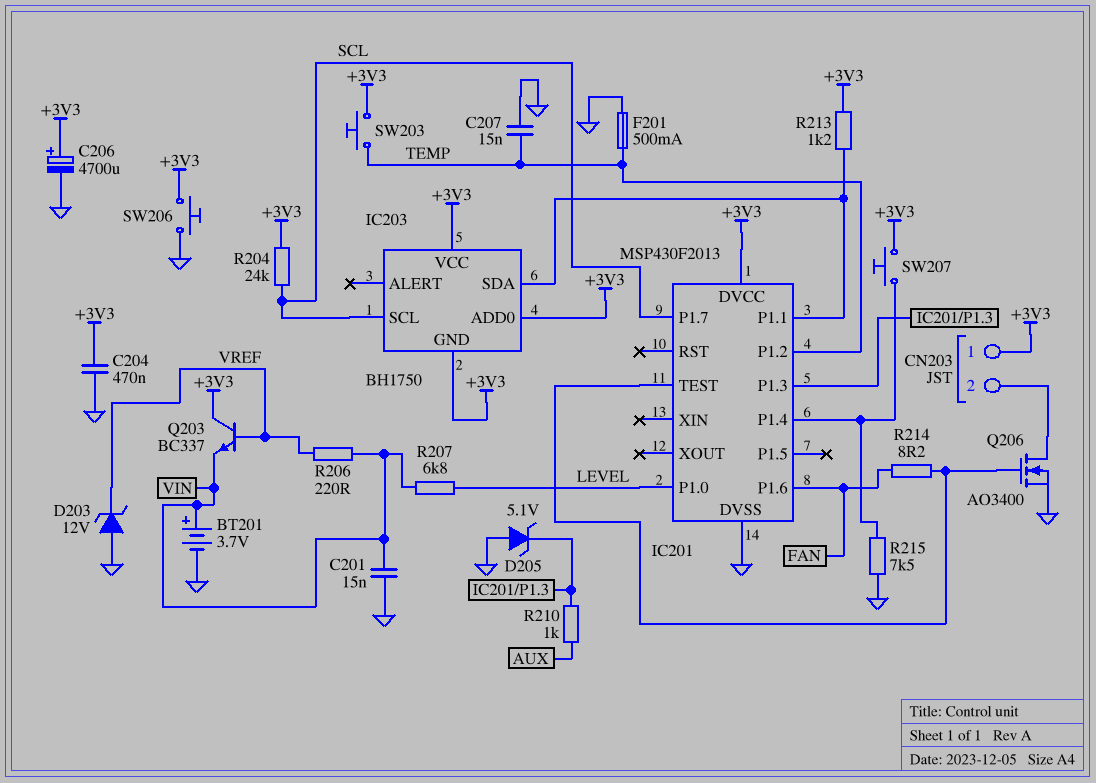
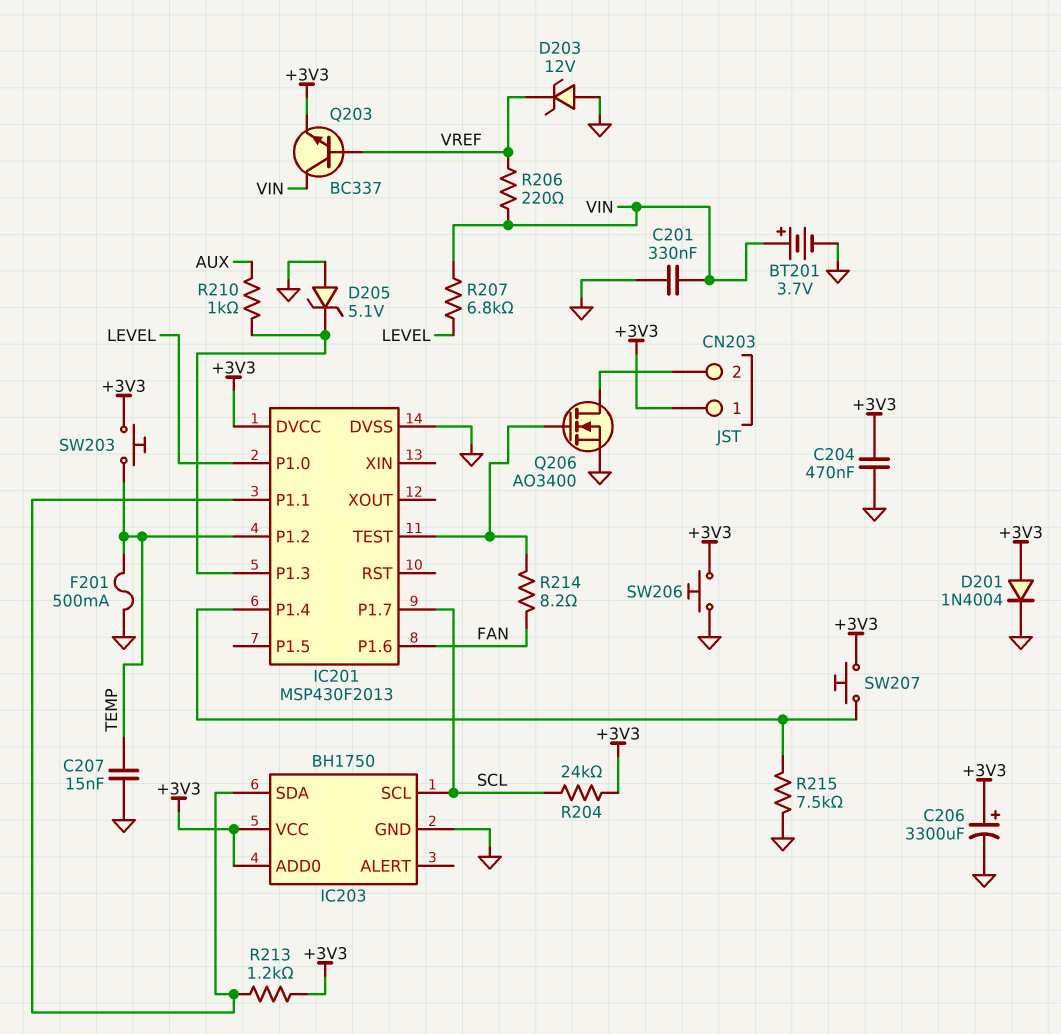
C201: 15nF (GND, VIN) -> 330nF (GND, VIN)
C206: 4700uF (plus +3V3, minus GND) -> 3300uF (plus +3V3, minus GND)
D201: none -> diode 1N4004 (A +3V3, K GND)
IC203 pin GND: +3V3 -> GND
Q203: NPN BC337 (B VREF, C +3V3, E VIN) -> NPN BC337 (B VREF, C VIN, E +3V3)

